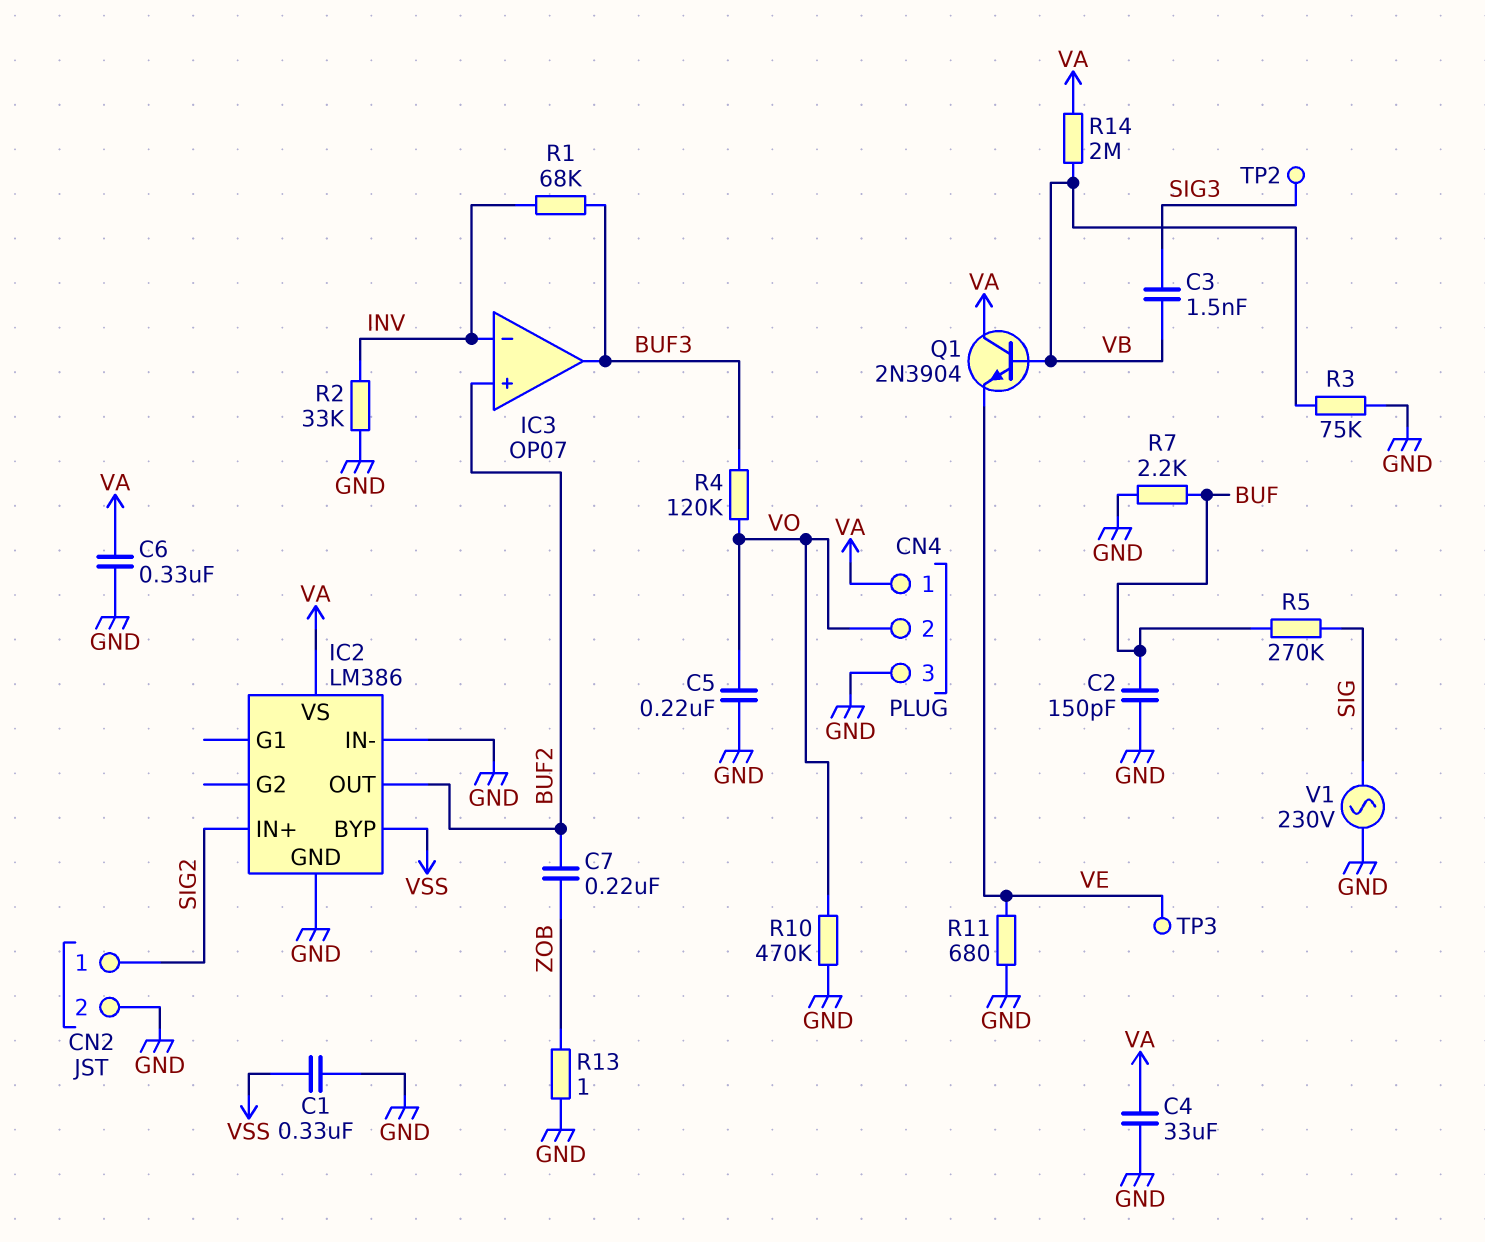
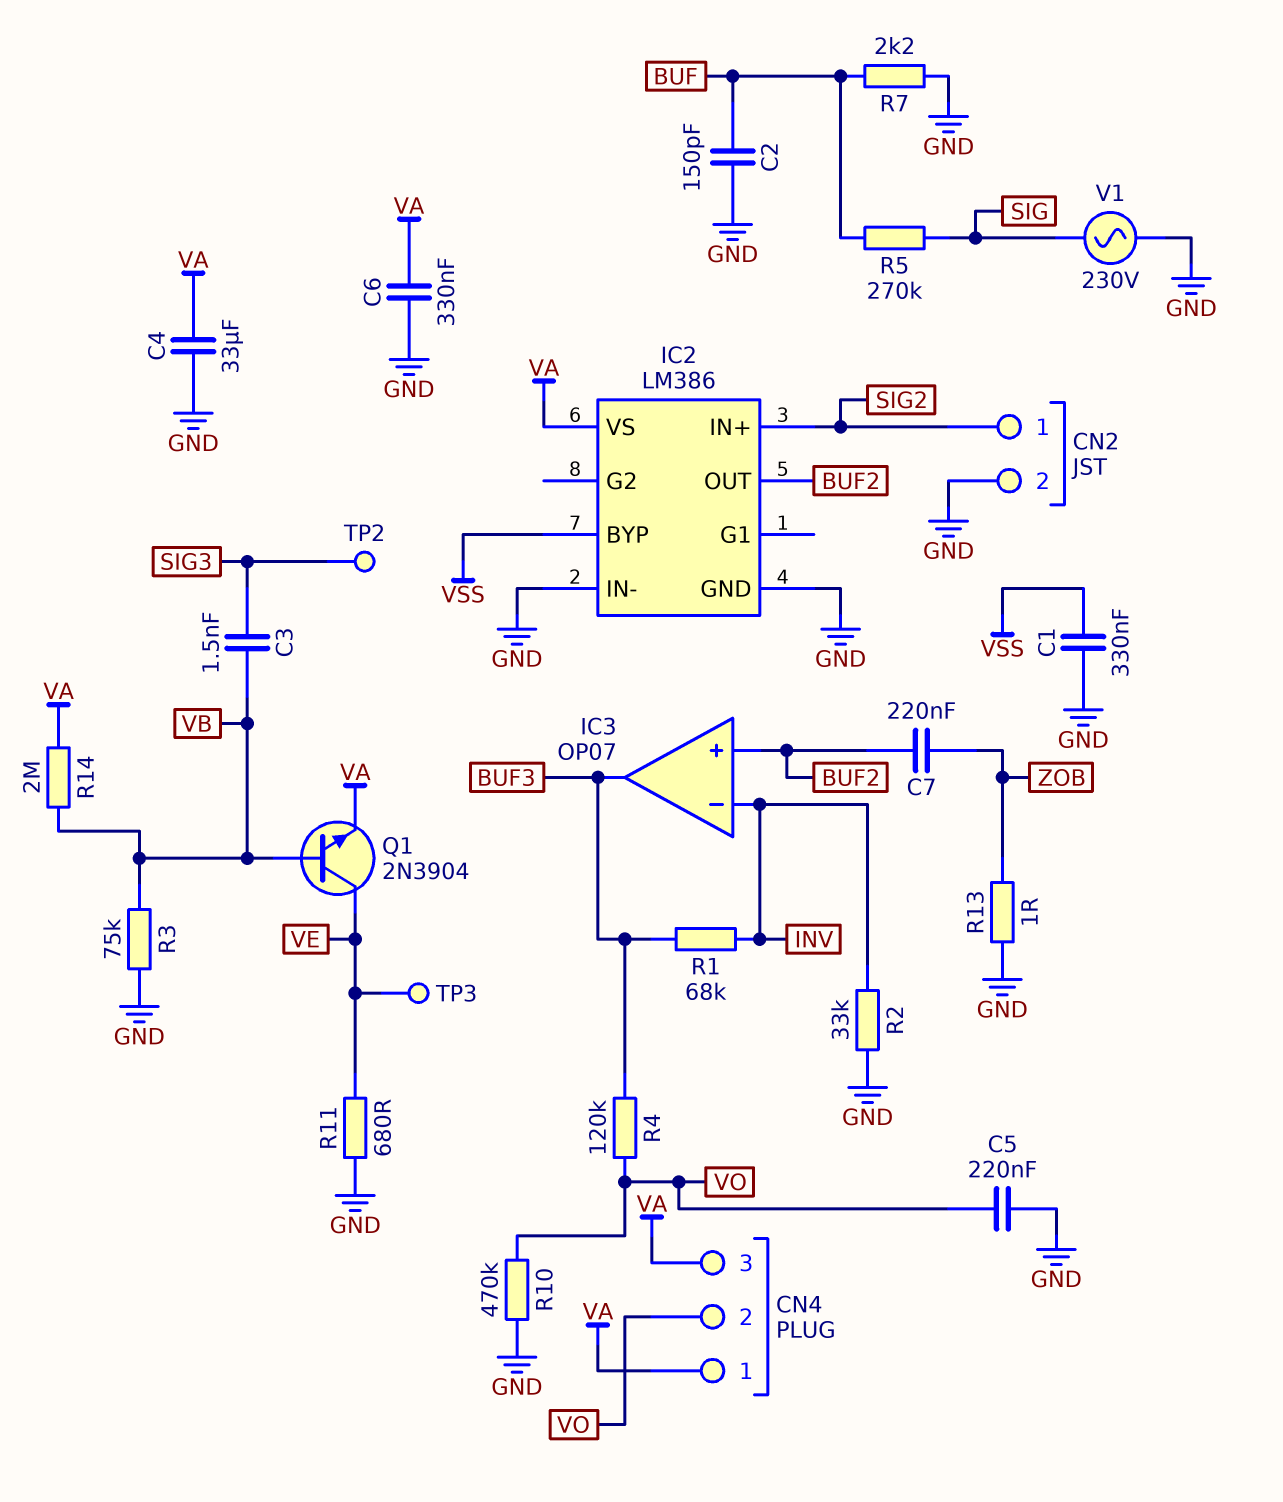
CN4 pin 3: GND -> VA
Q1: NPN 2N3904 (B VB, C VA, E VE) -> NPN 2N3904 (B VB, C VE, E VA)

